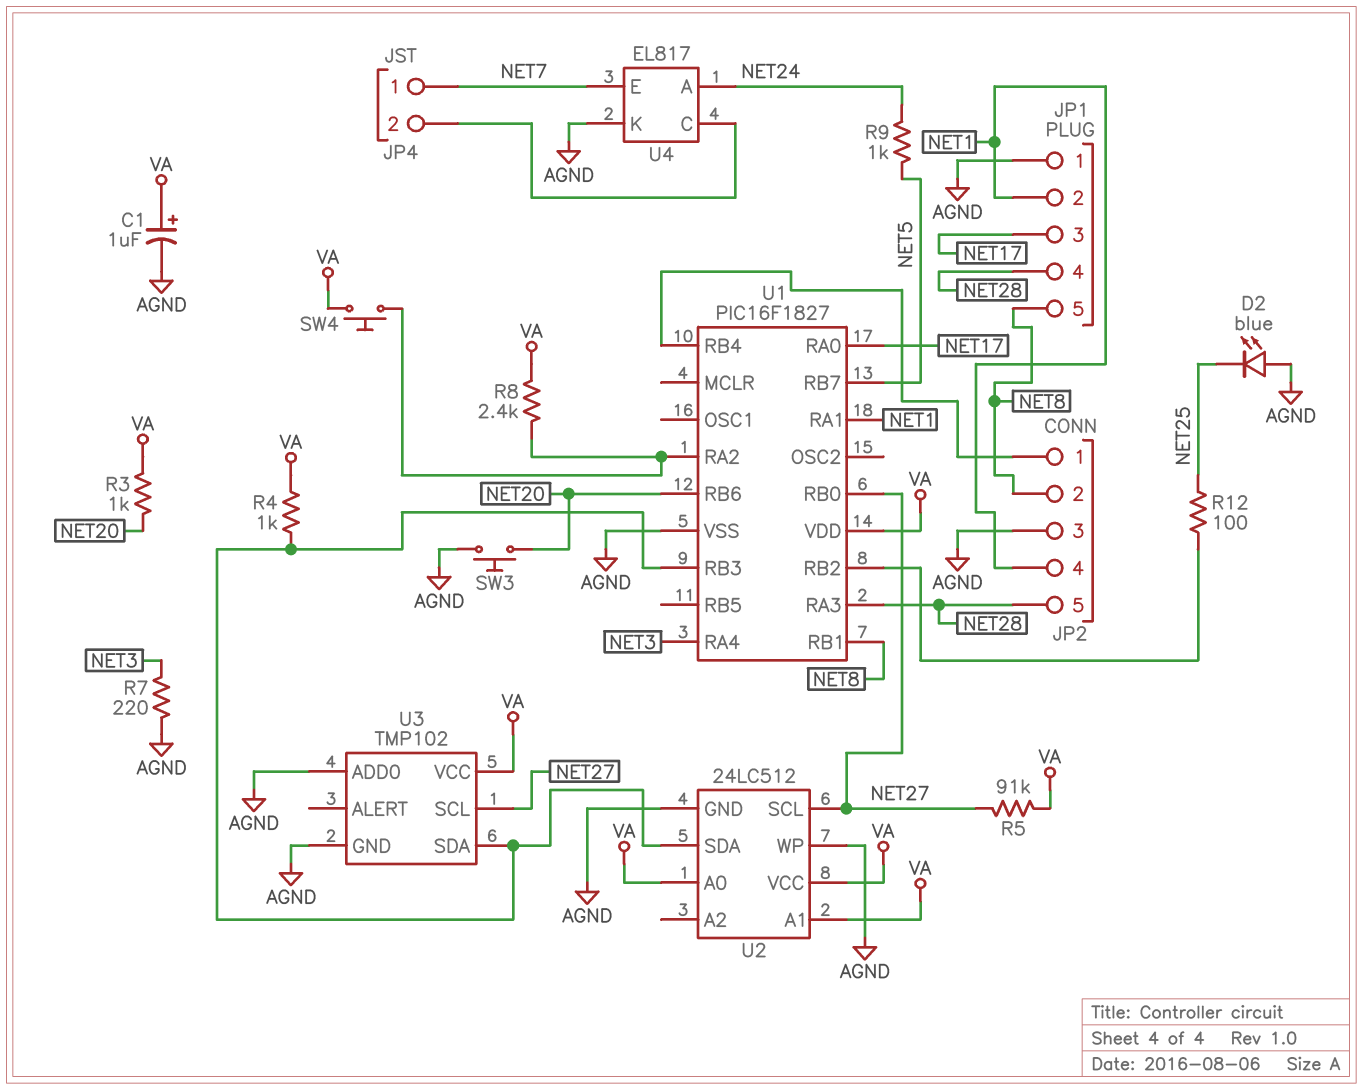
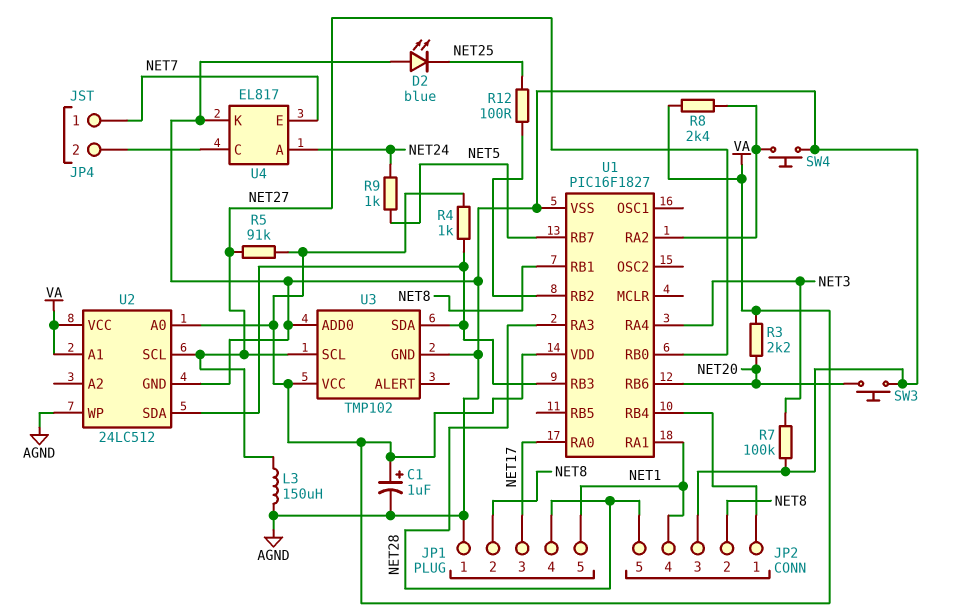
JP1 pin 2: NET1 -> NET8
JP1 pin 5: NET8 -> NET1
L3: none -> 150uH (AGND, NET27)
R3: 1k (NET20, VA) -> 2.2k (NET20, VA)
R7: 220 (AGND, NET3) -> 100k (AGND, NET3)
SW4: button (U1/RA2, VA) -> button (AGND, U1/RA2)

